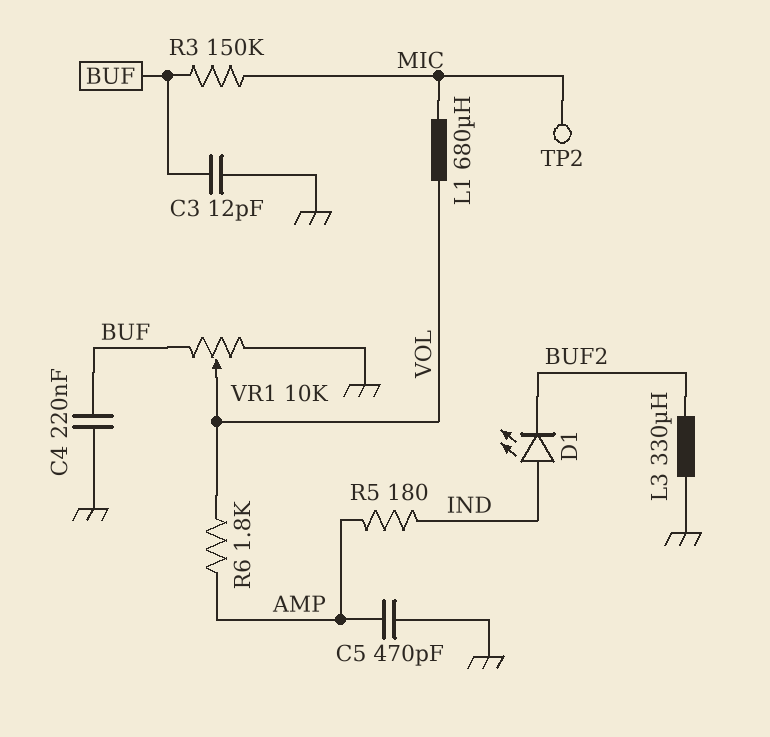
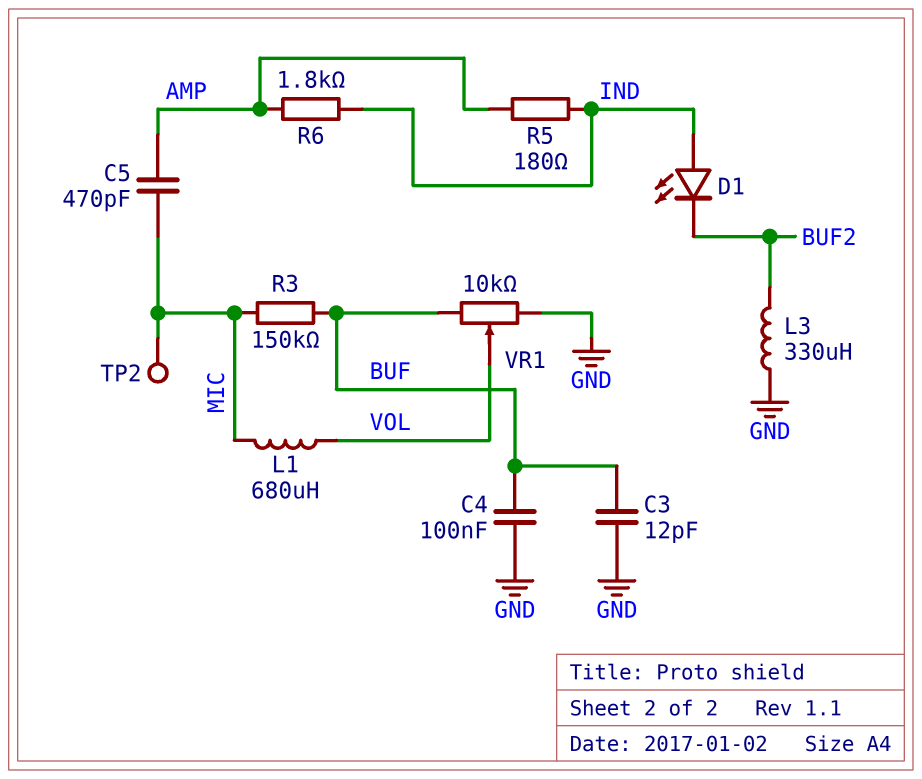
C4: 220nF (BUF, GND) -> 100nF (BUF, GND)
C5: 470pF (AMP, GND) -> 470pF (AMP, MIC)
R6: 1.8k (AMP, VOL) -> 1.8k (AMP, IND)

